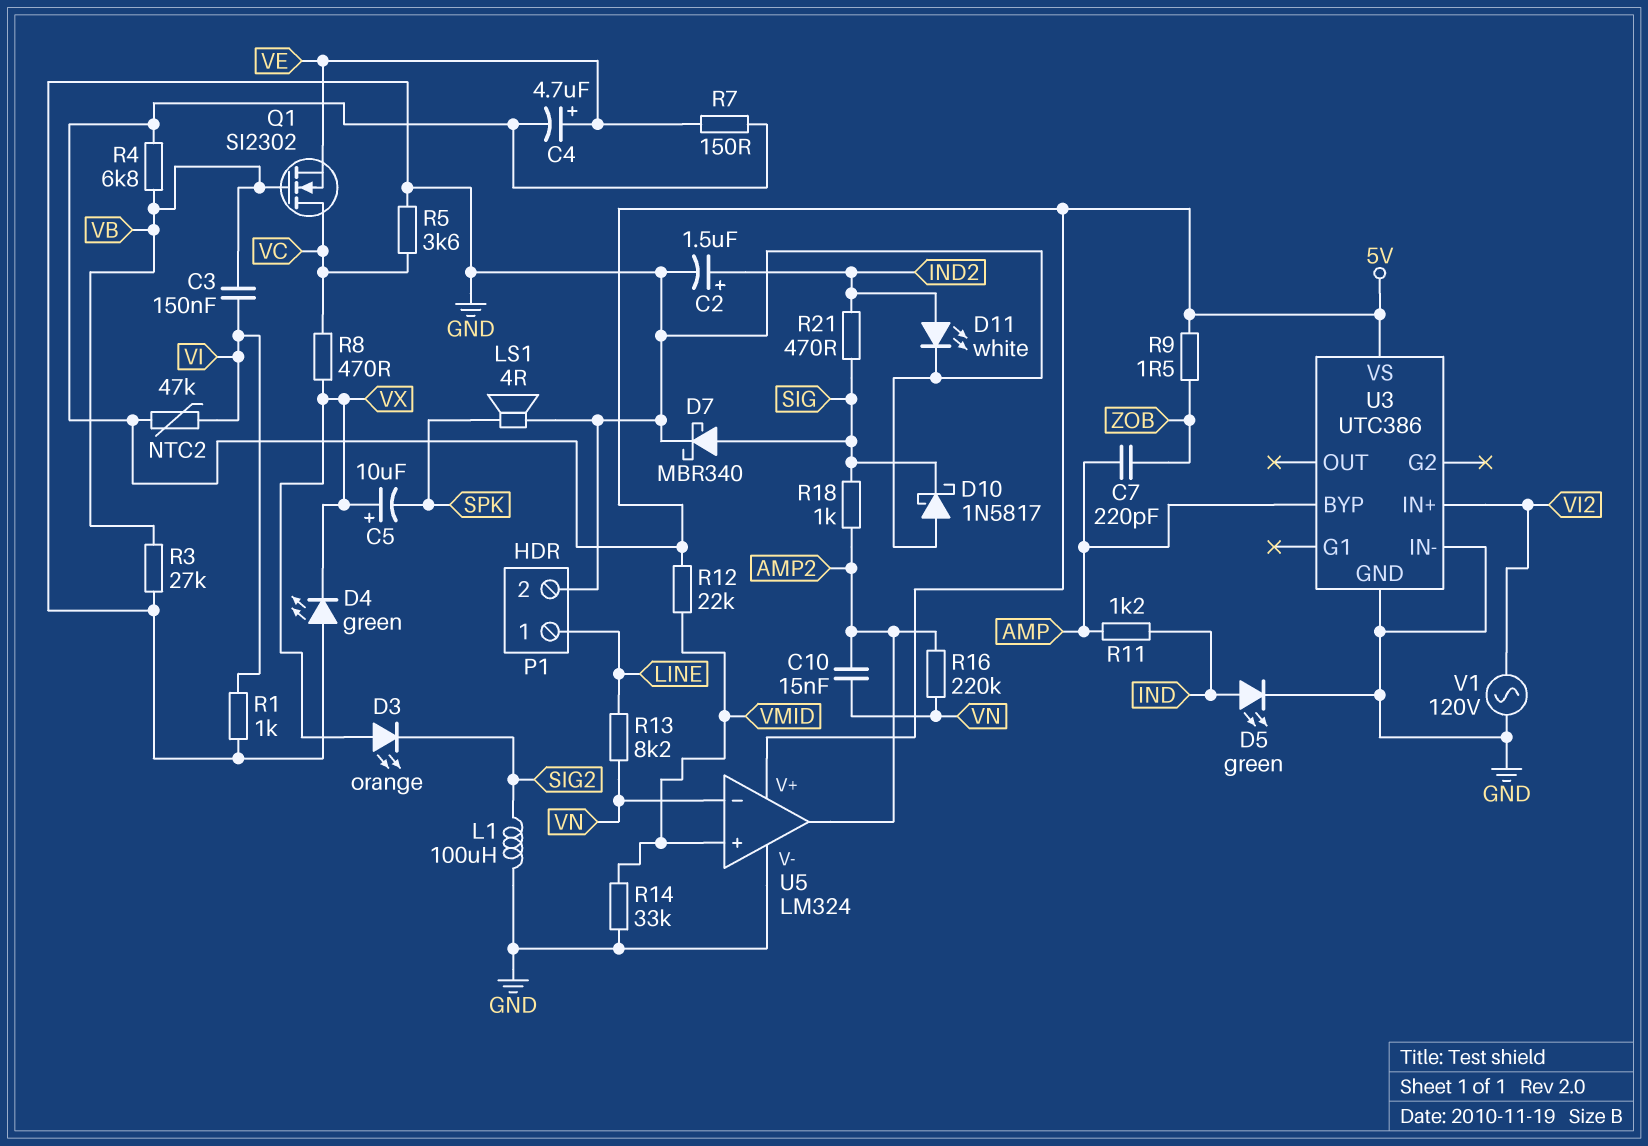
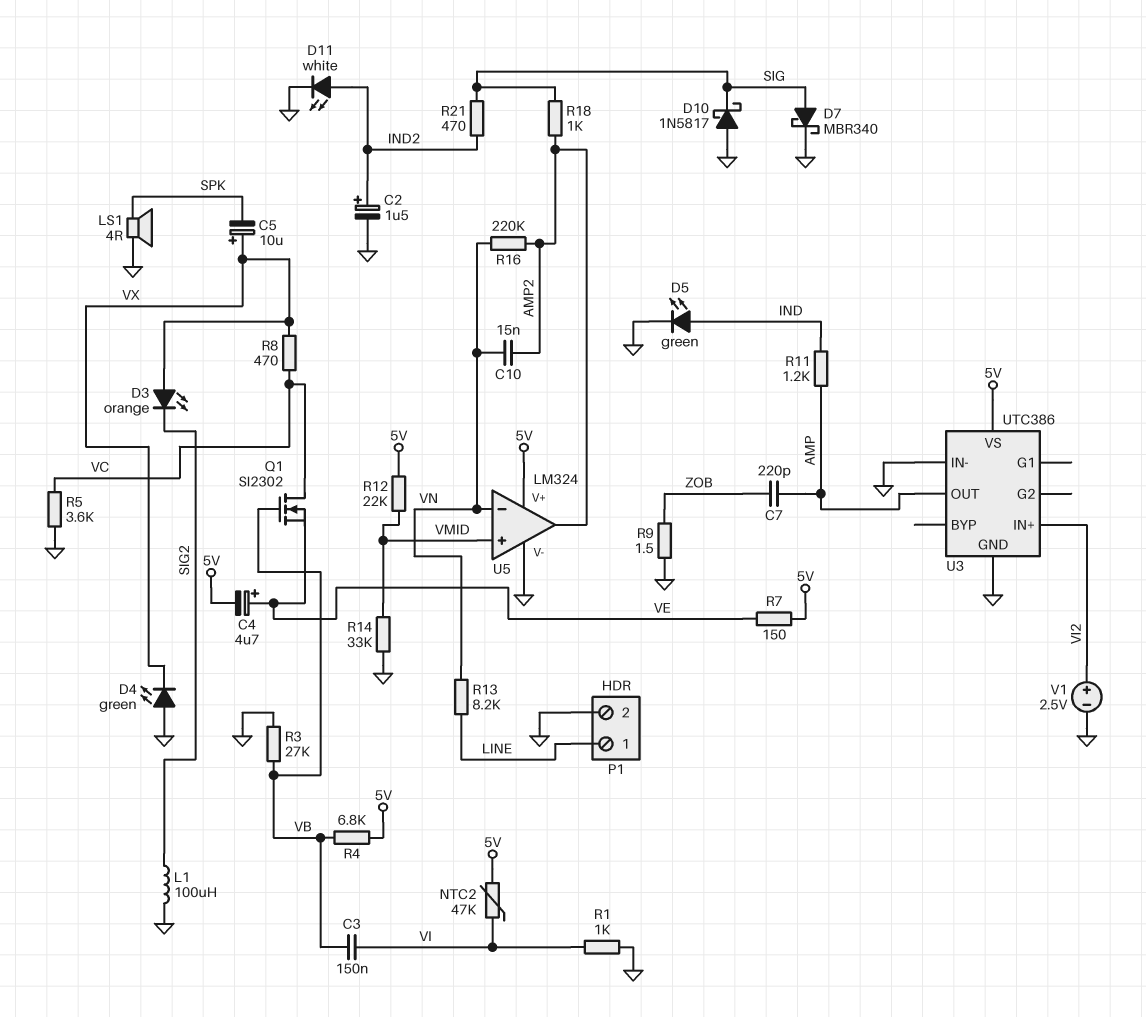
R9: 1.5 (5V, ZOB) -> 1.5 (GND, ZOB)
U3 pin BYP: AMP -> none
U3 pin OUT: none -> AMP
V1: AC 120V (GND, VI2) -> 2.5V (plus VI2, minus GND)

